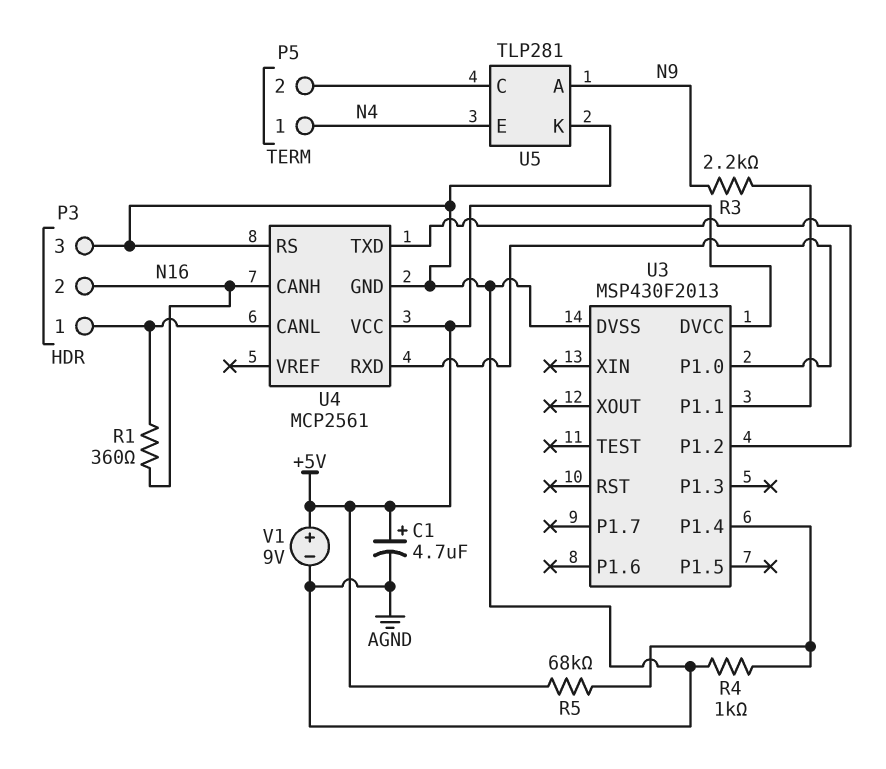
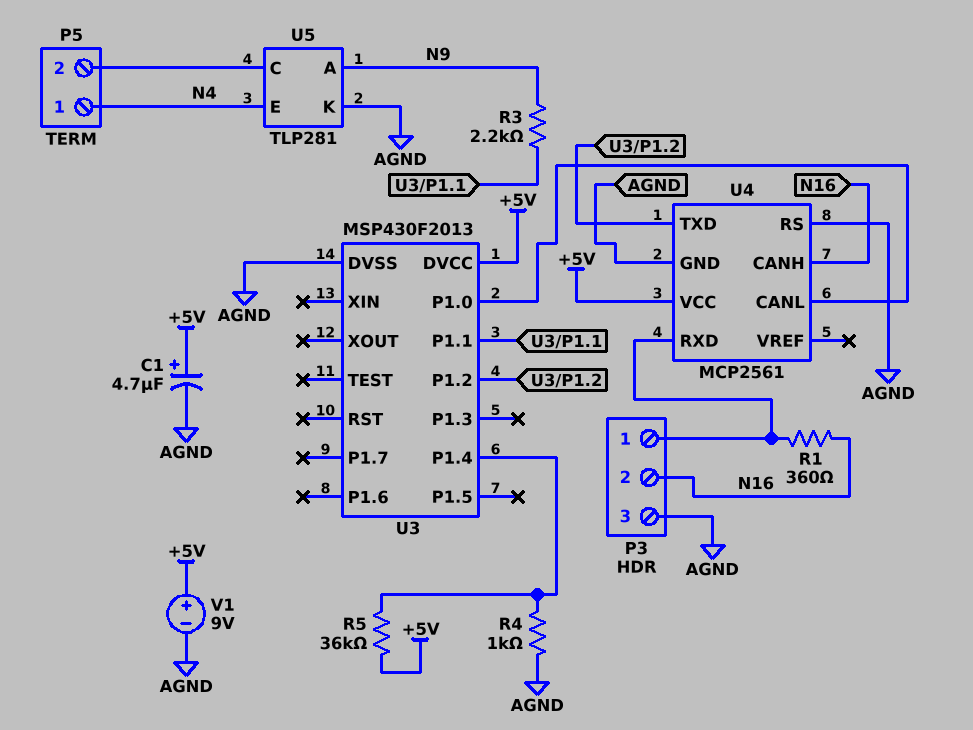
R5: 68k (+5V, U3/P1.4) -> 36k (+5V, U3/P1.4)
U4 pin CANL: P3/1 -> U3/P1.0
U4 pin RXD: U3/P1.0 -> P3/1

